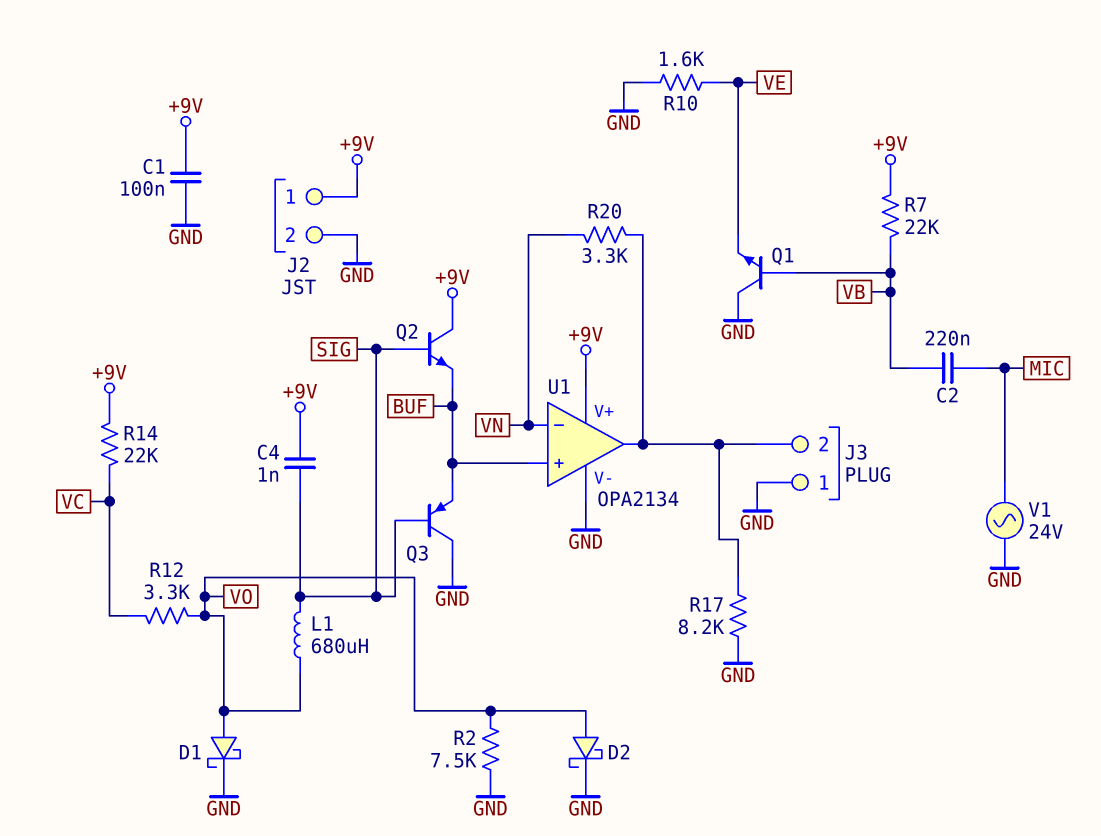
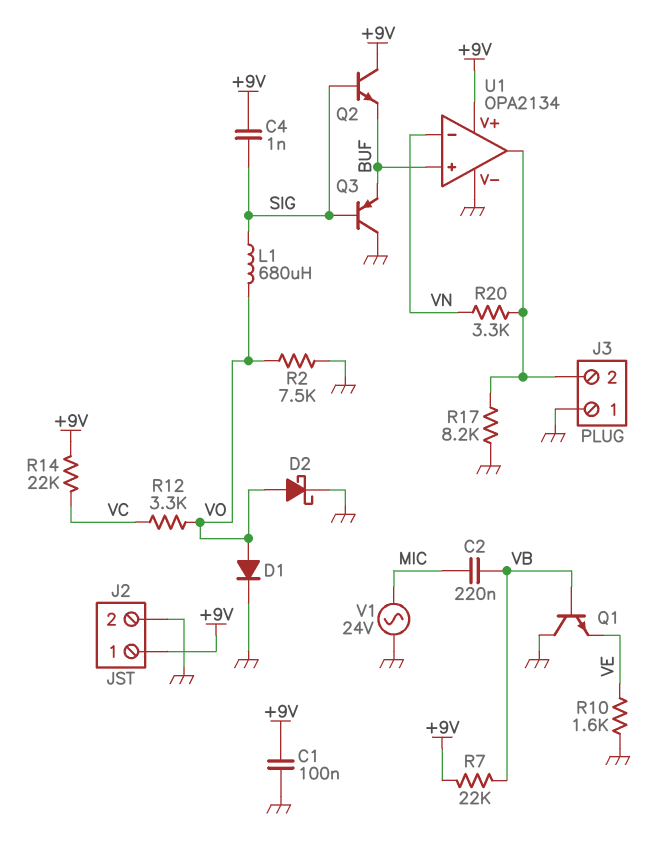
D1: schottky (A VO, K GND) -> diode (A VO, K GND)

